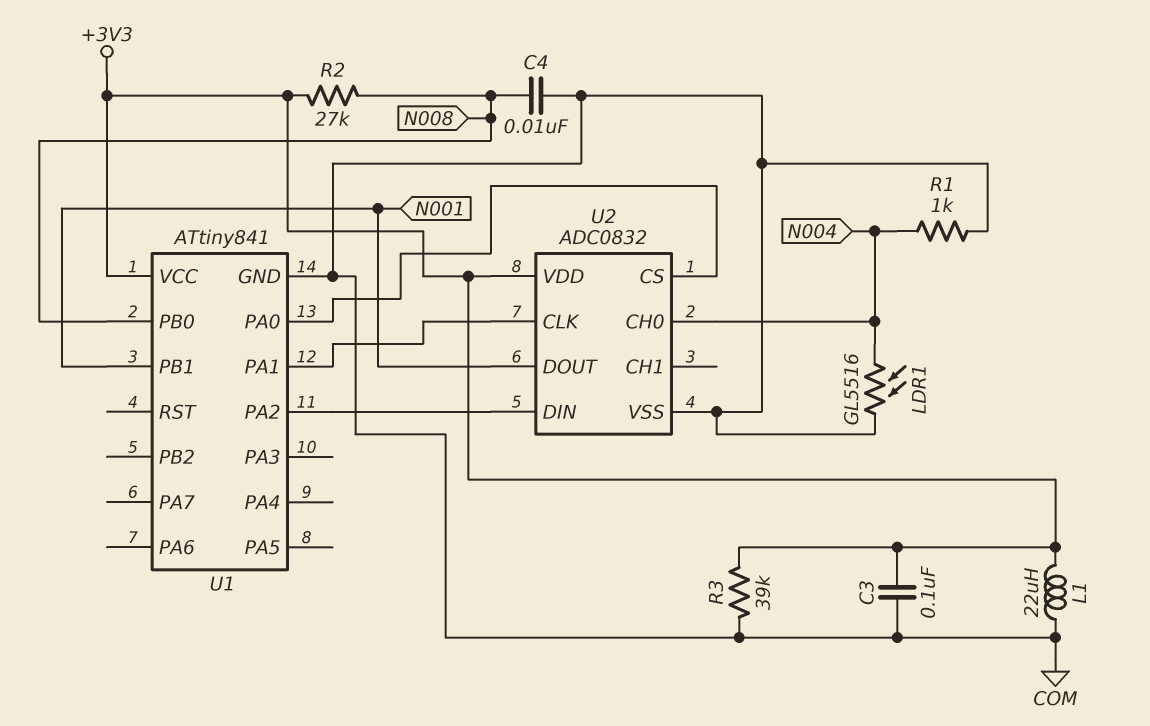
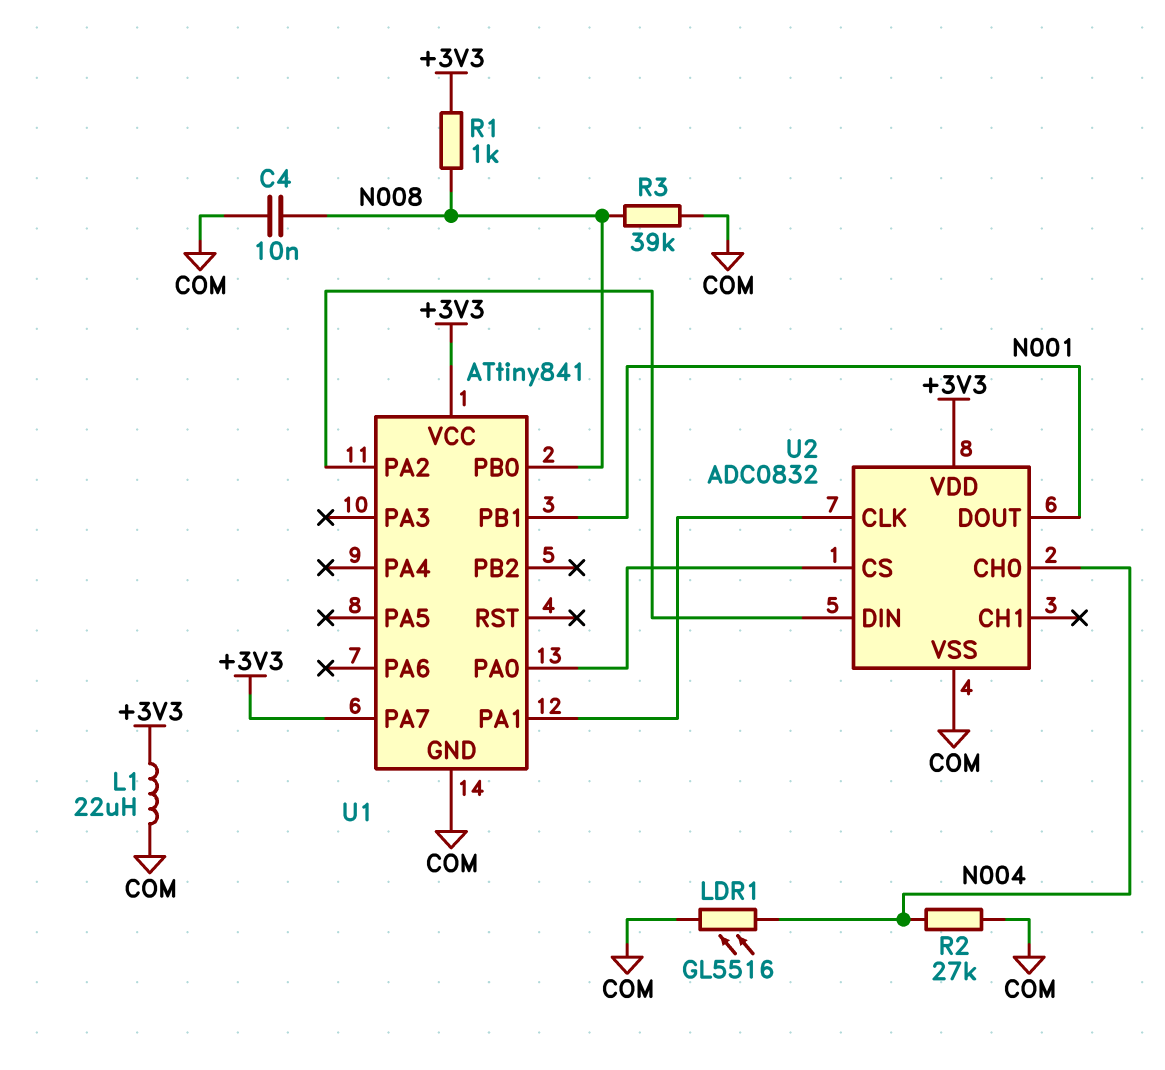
C3: 100nF (+3V3, COM) -> none
R1: 1k (COM, N004) -> 1k (+3V3, N008)
R2: 27k (+3V3, N008) -> 27k (COM, N004)
R3: 39k (+3V3, COM) -> 39k (COM, N008)
U1 pin PA7: none -> +3V3

